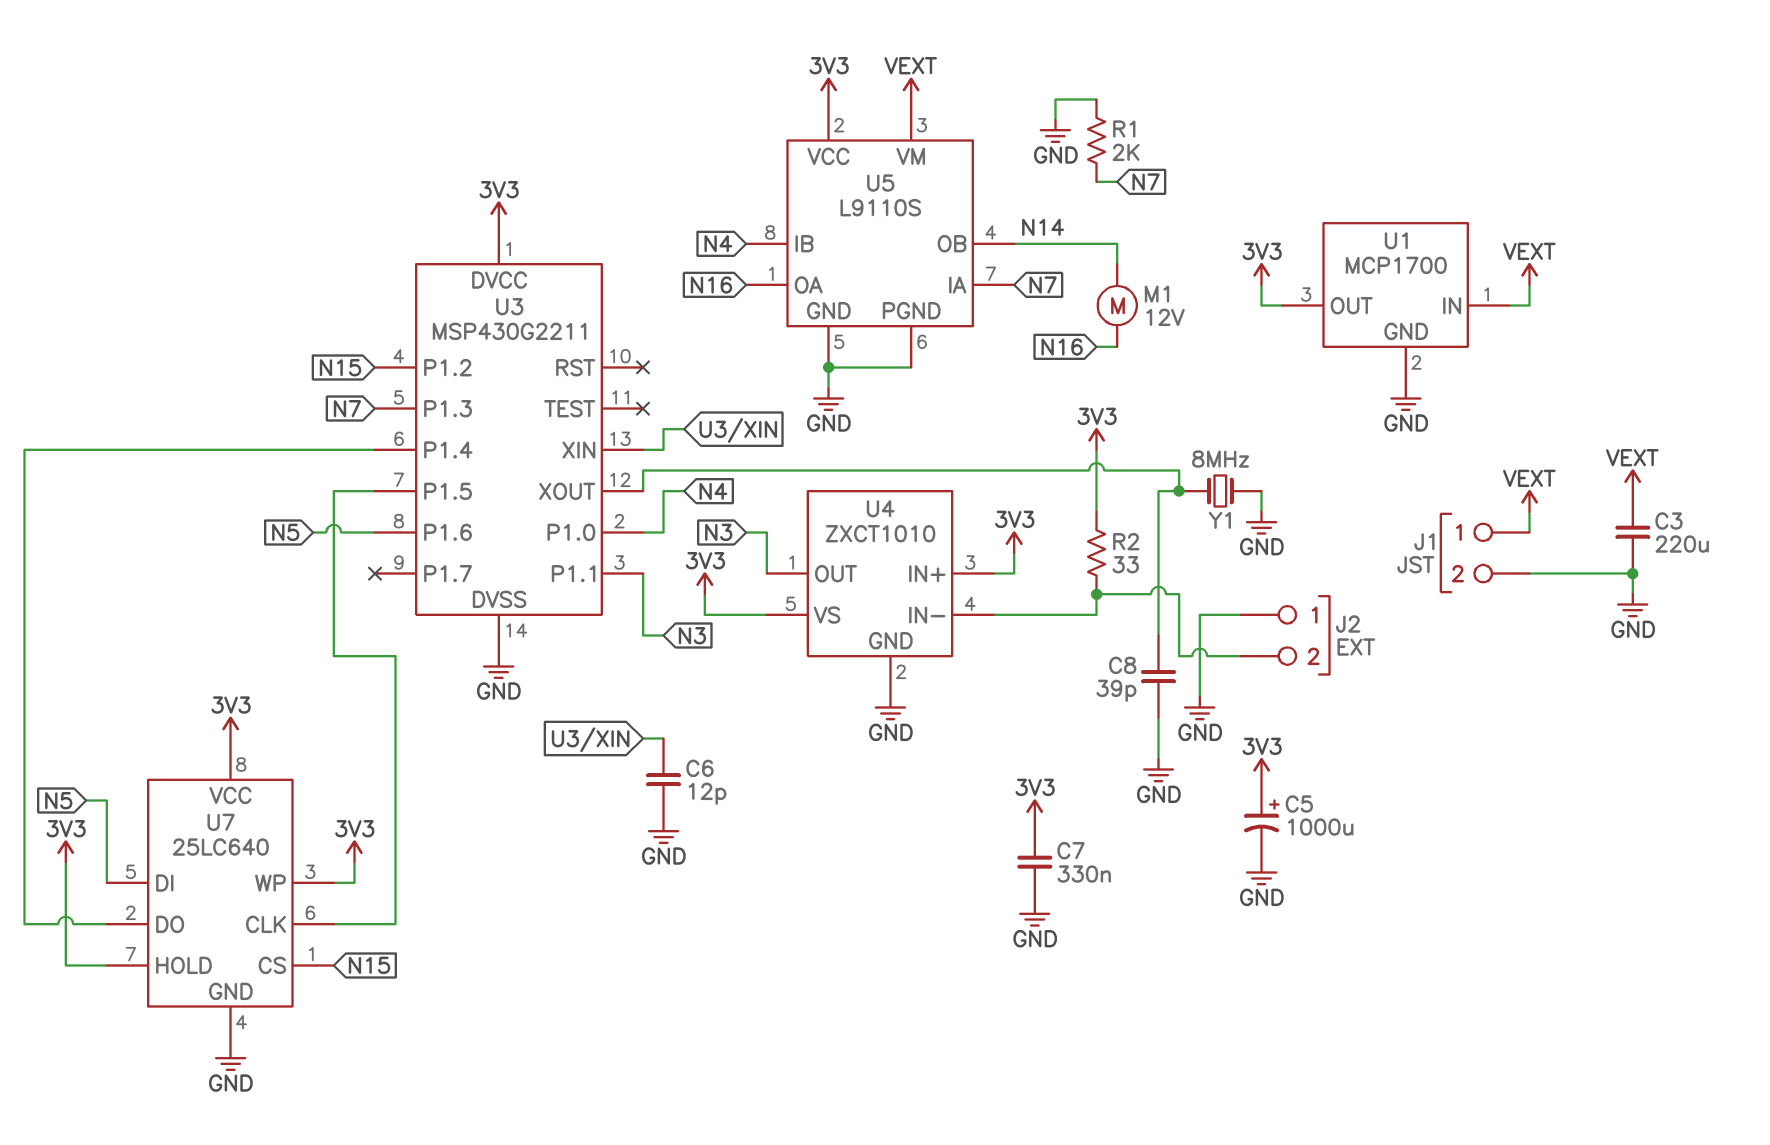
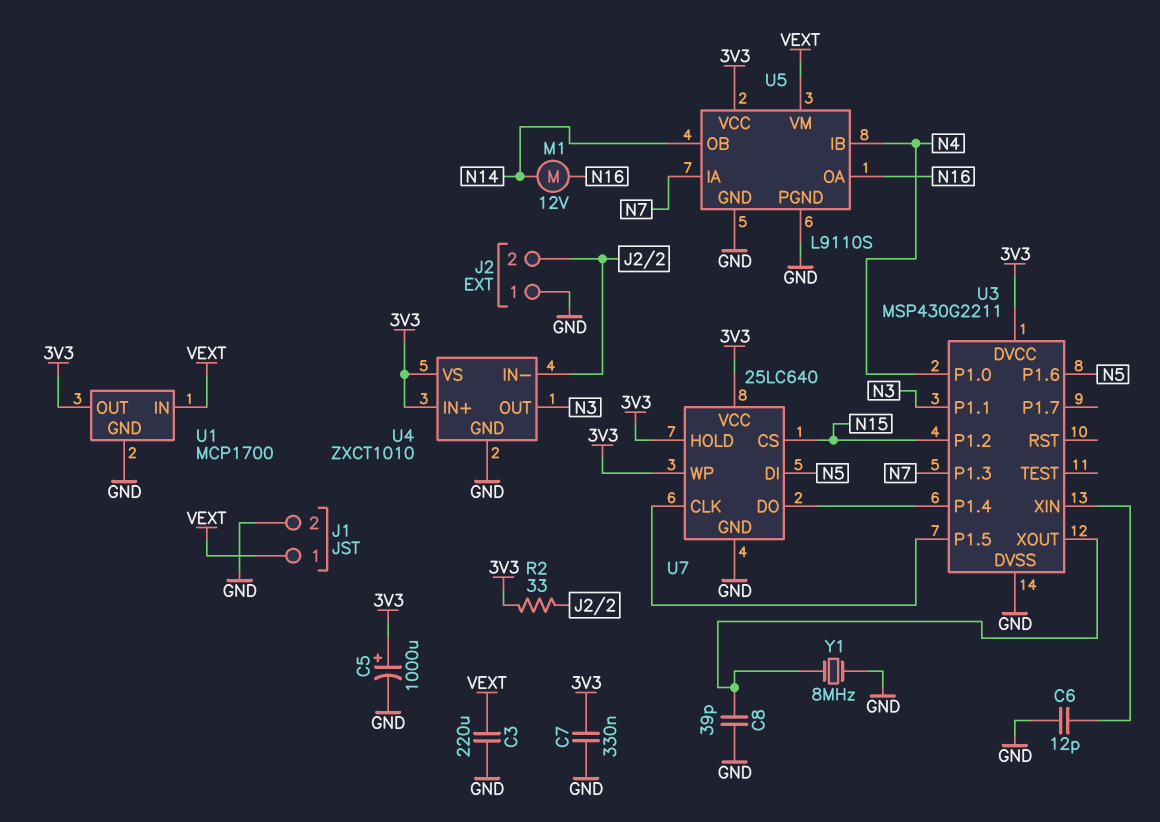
R1: 2k (GND, N7) -> none

